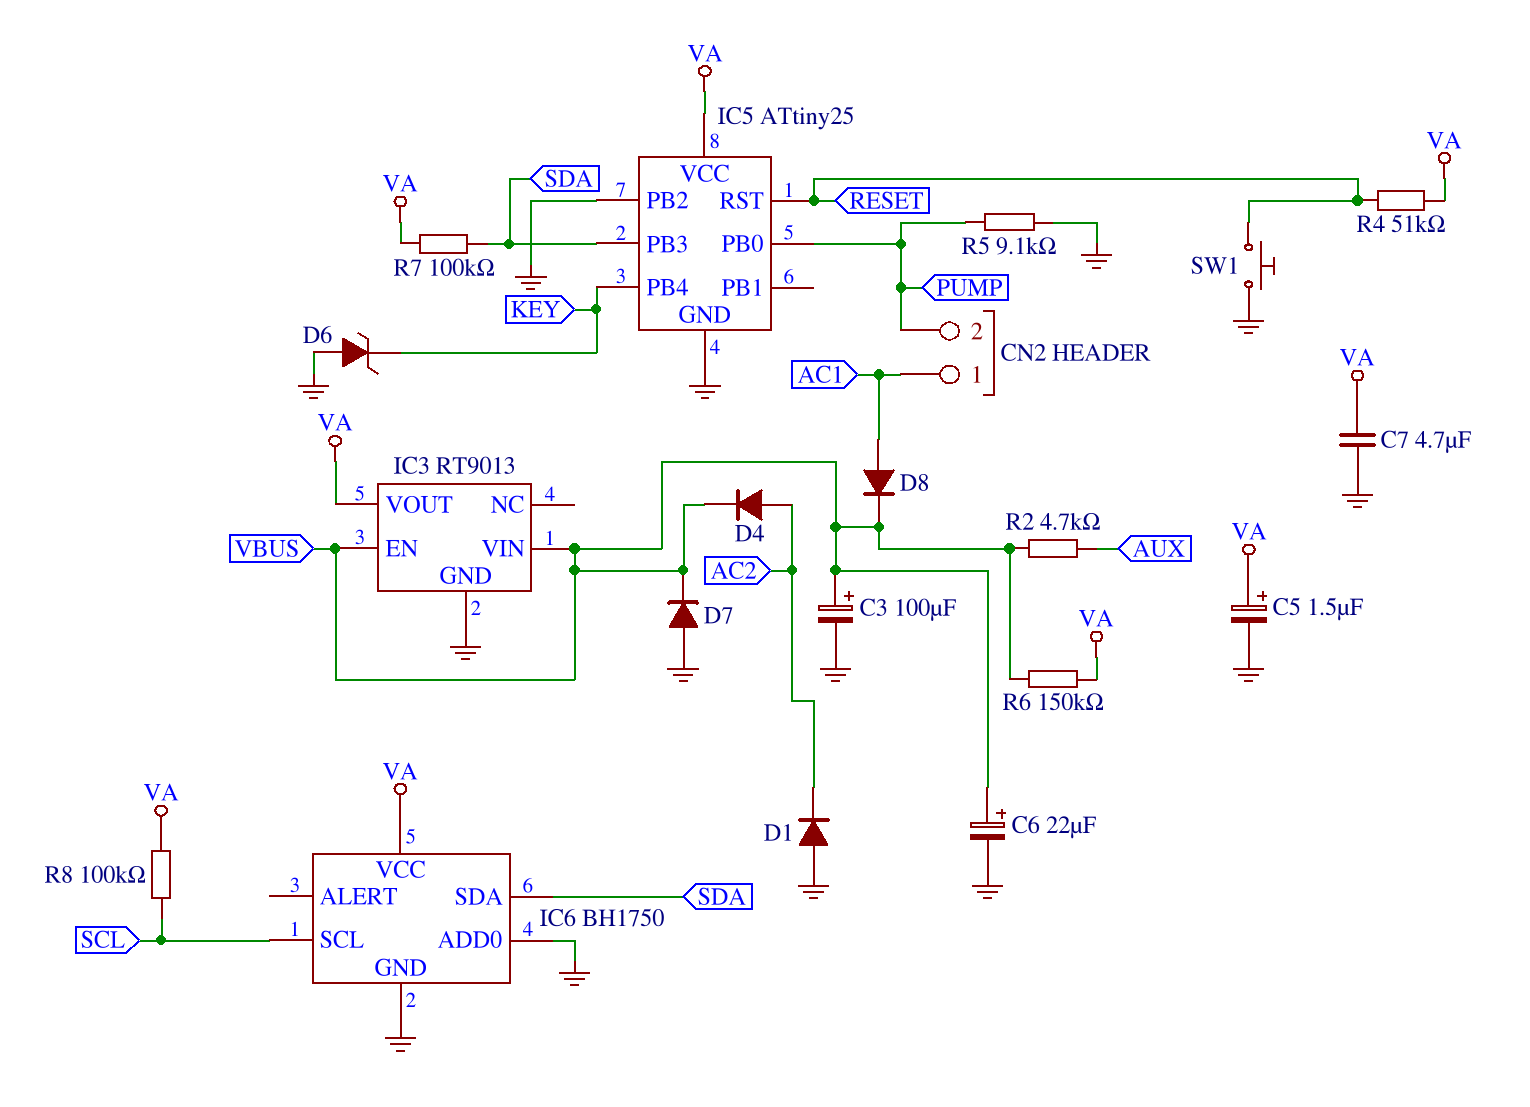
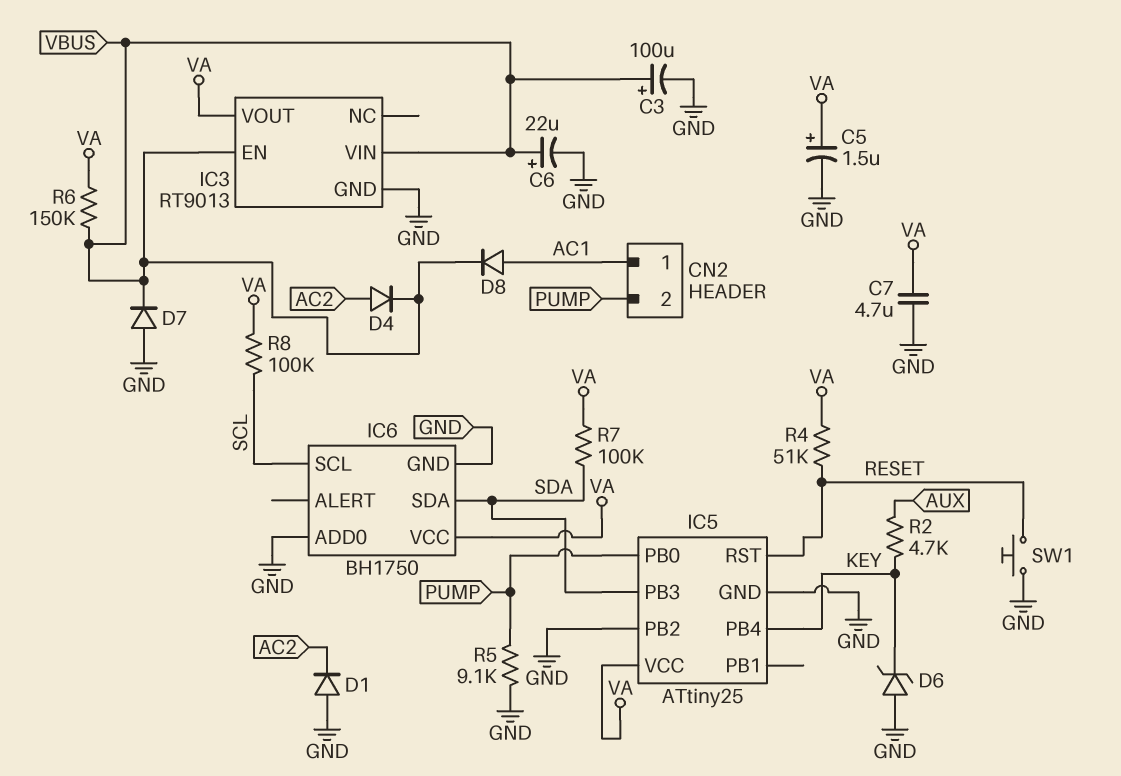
R2: 4.7k (AUX, VBUS) -> 4.7k (AUX, KEY)

